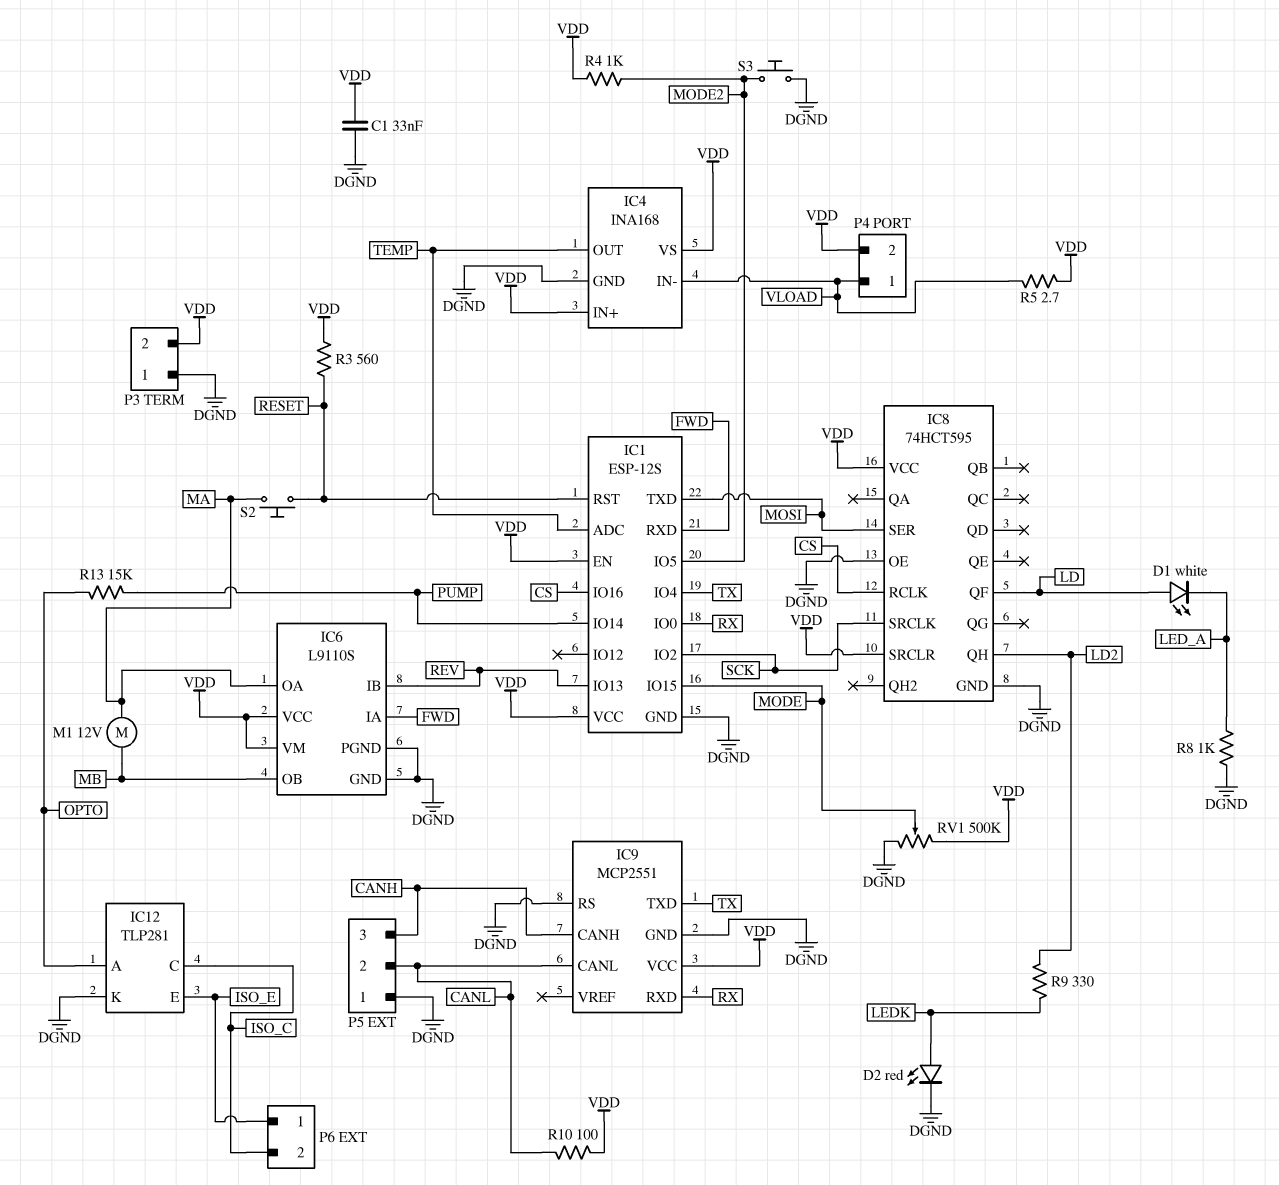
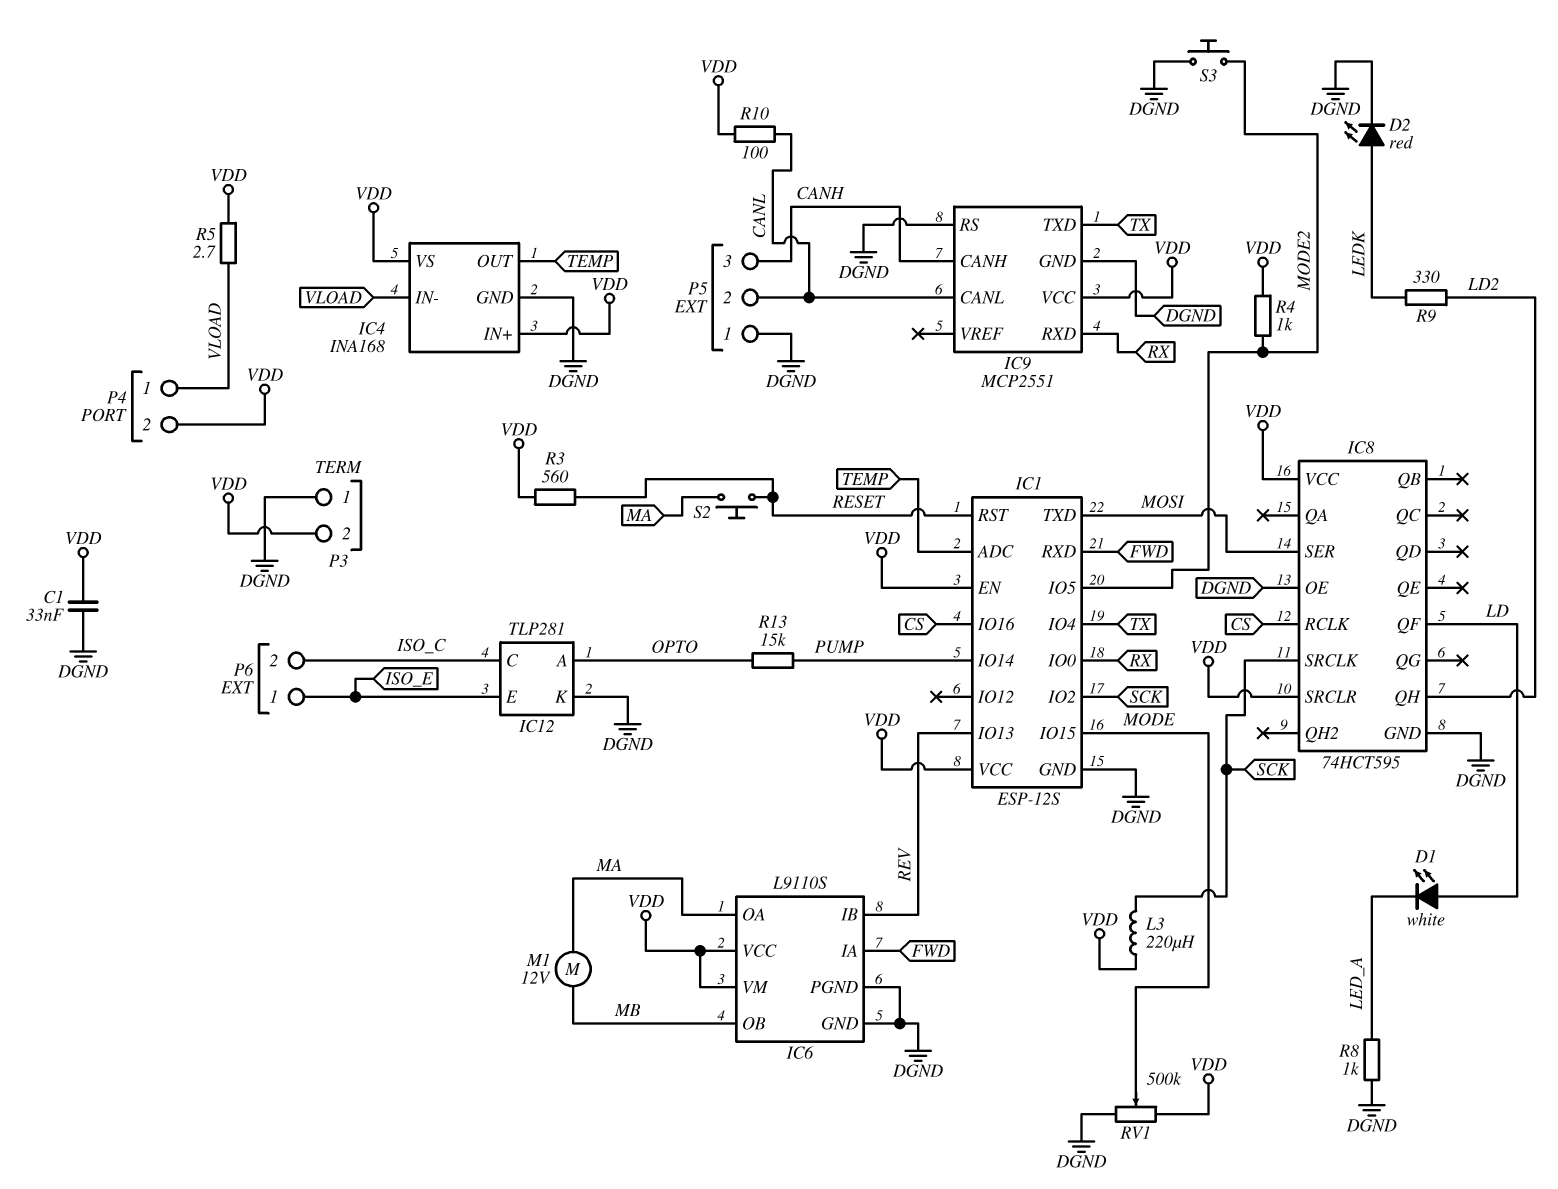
L3: none -> 220uH (SCK, VDD)

